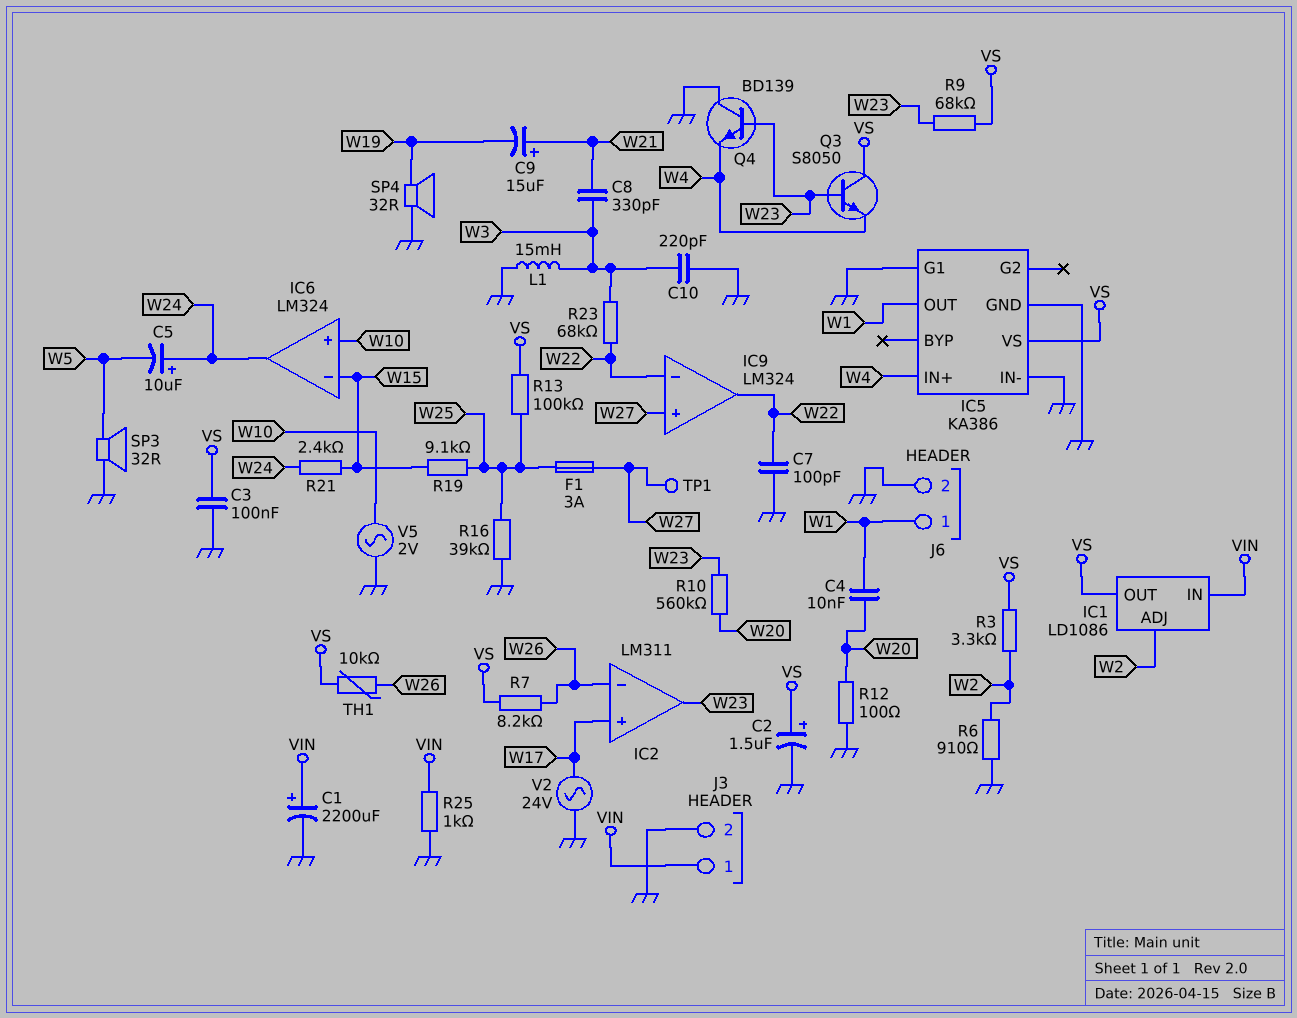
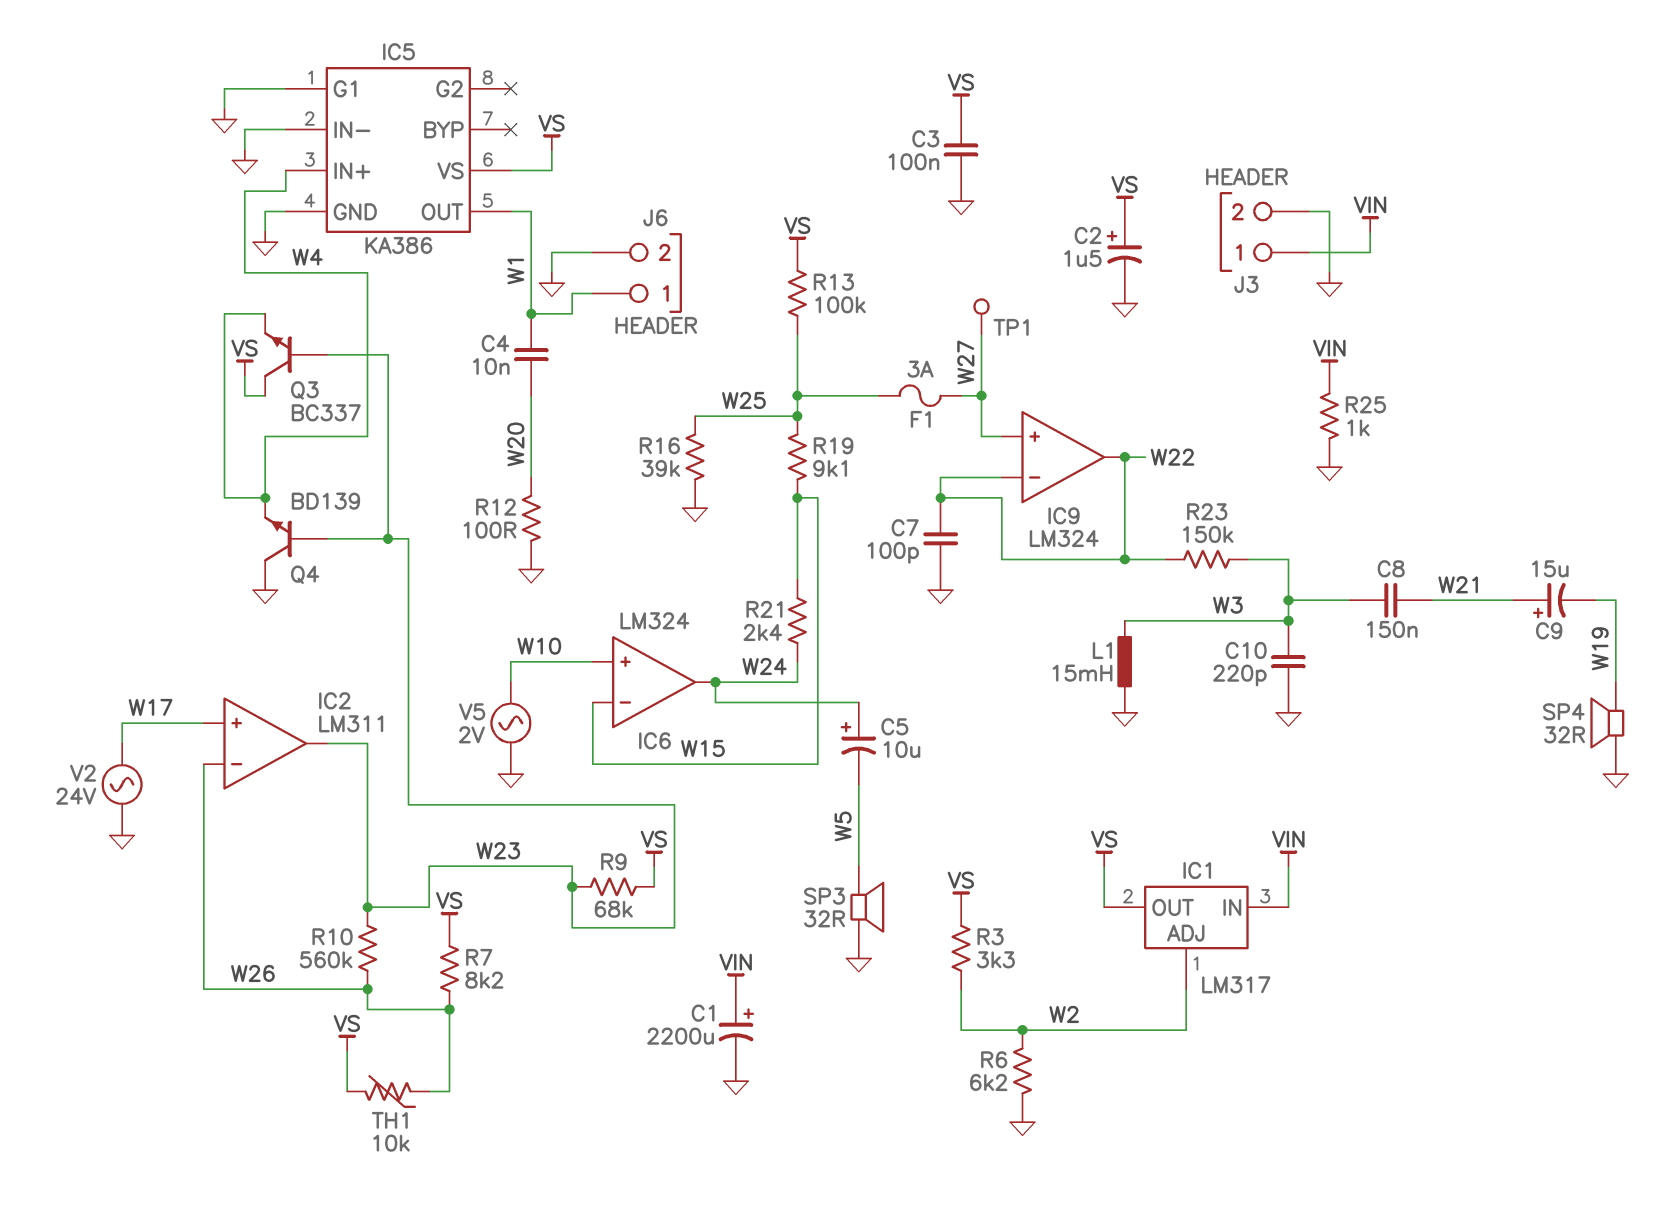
C8: 330pF (W3, W21) -> 150nF (W3, W21)
IC1: LD1086 -> LM317
Q3: NPN S8050 (B W23, C VS, E W4) -> NPN BC337 (B W23, C VS, E W4)
R6: 910 (GND, W2) -> 6.2k (GND, W2)
R10: 560k (W20, W23) -> 560k (W23, W26)
R23: 68k (W3, W22) -> 150k (W3, W22)

